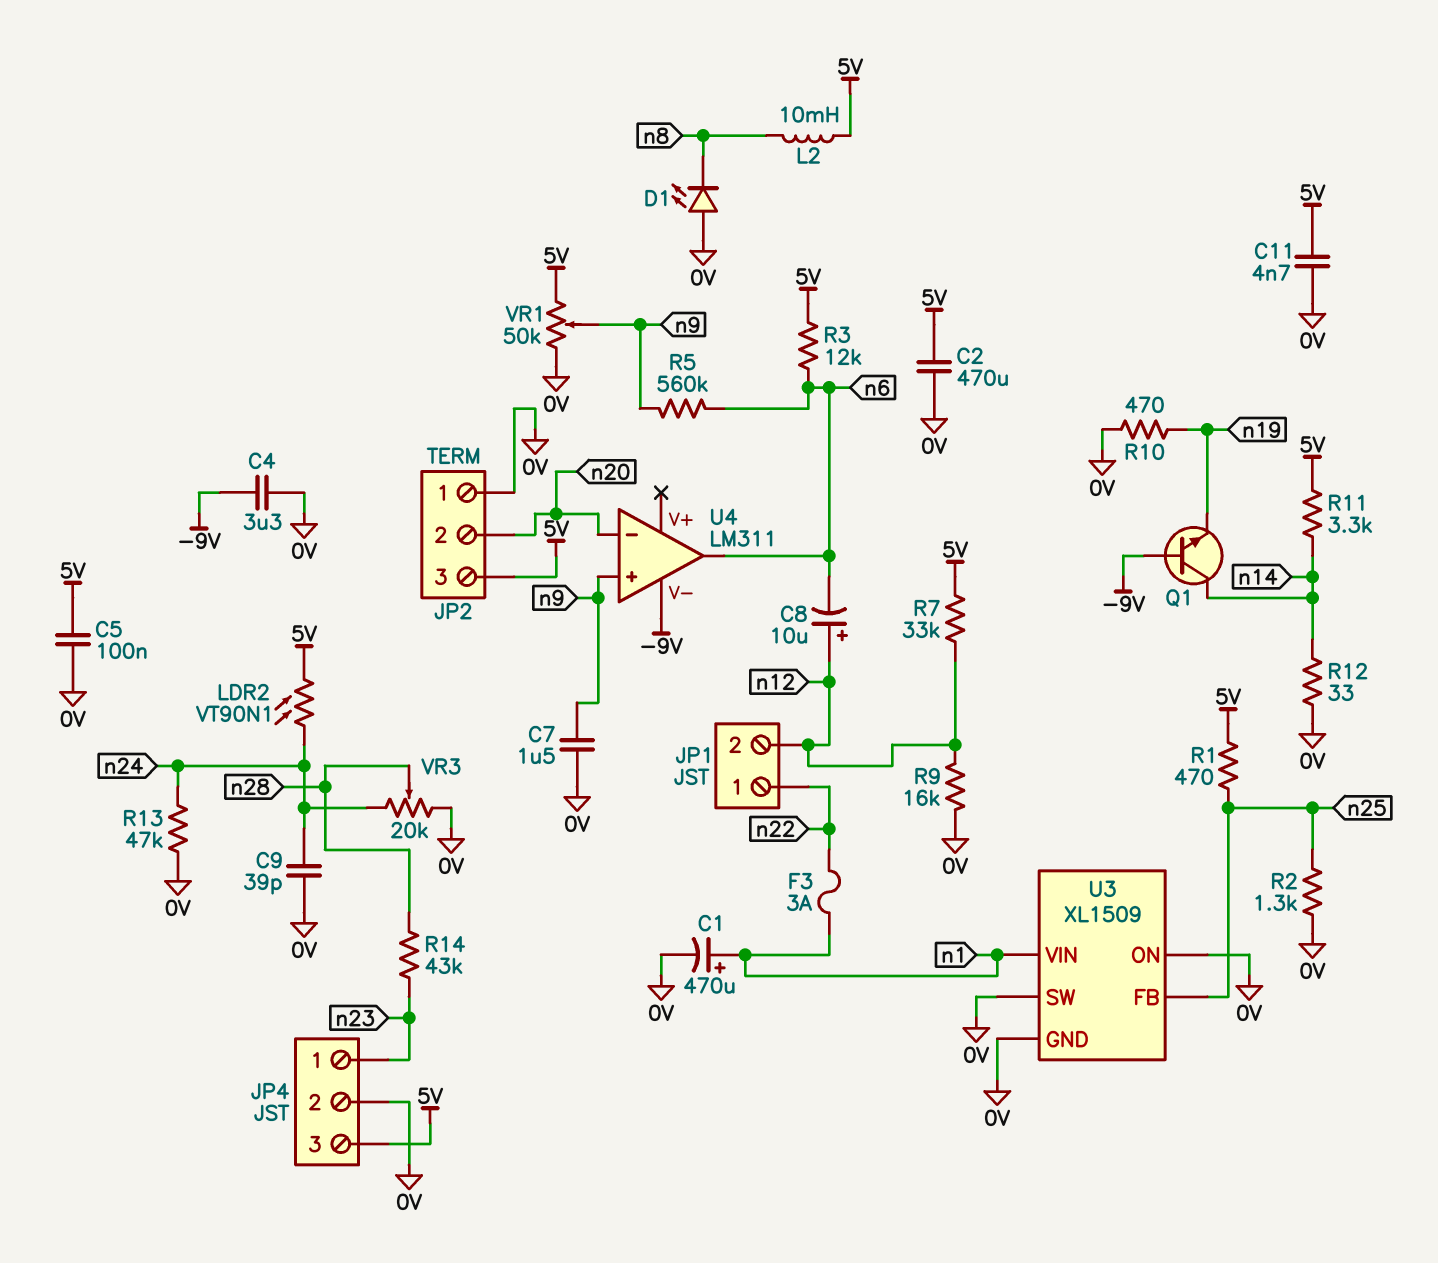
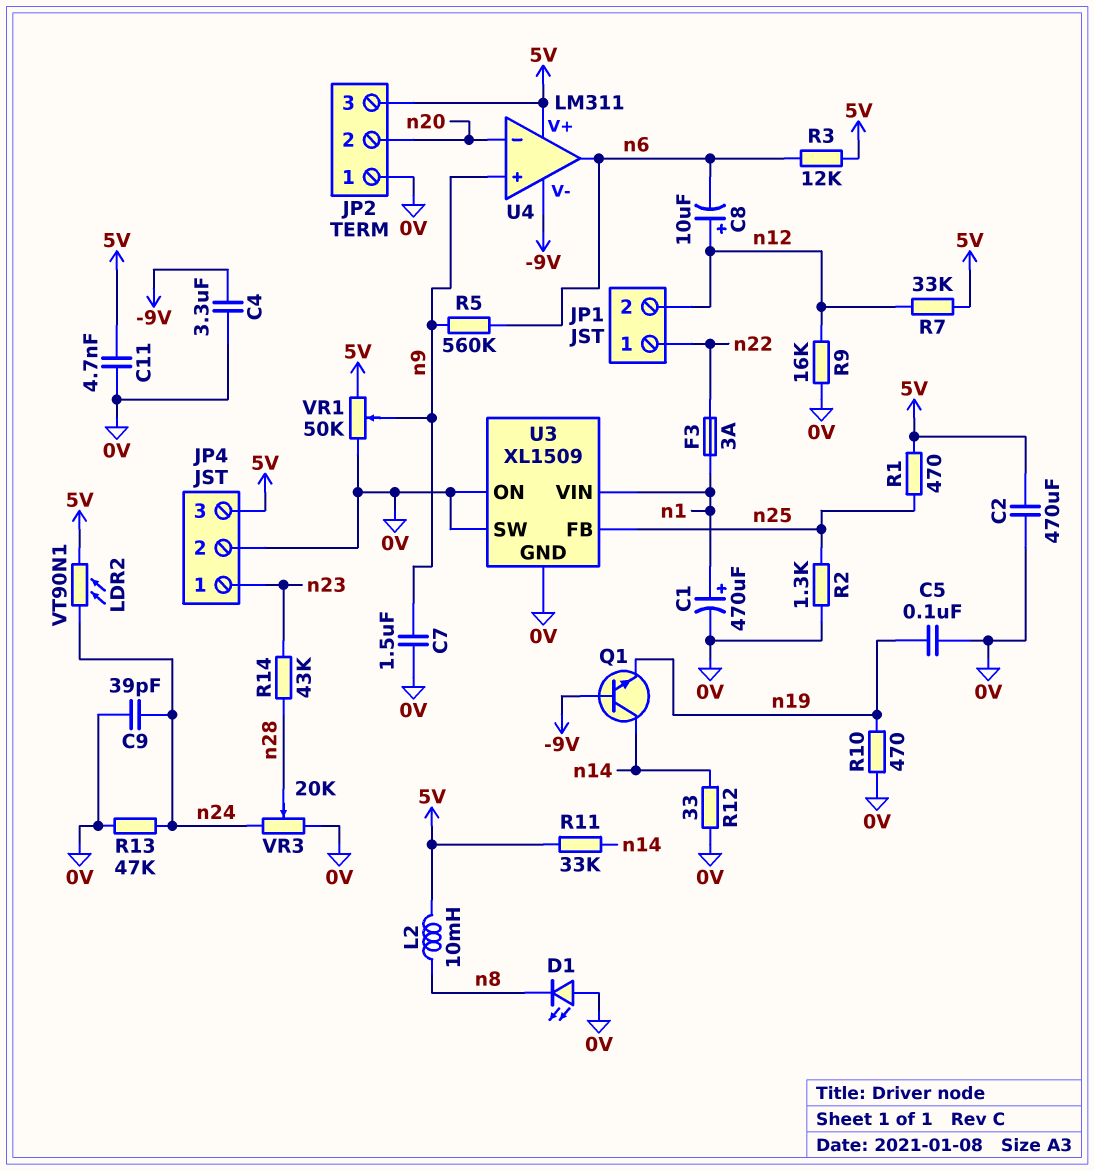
C5: 100nF (0V, 5V) -> 100nF (0V, n19)
R11: 3.3k (5V, n14) -> 33k (5V, n14)
U4 pin V+: none -> 5V

